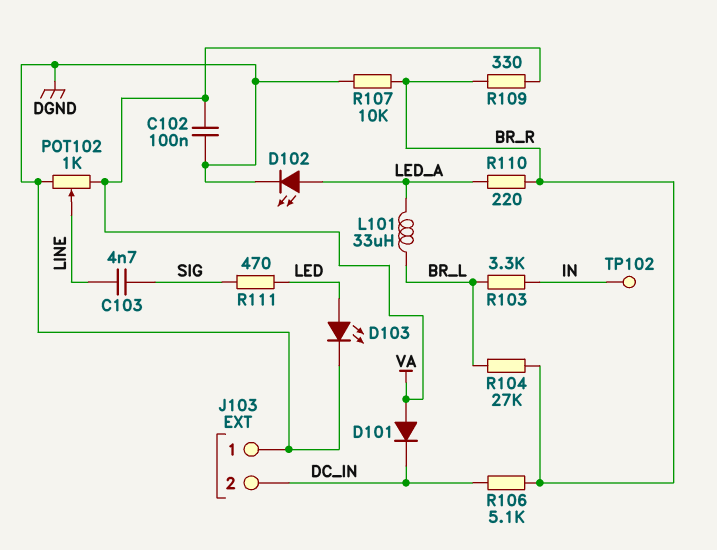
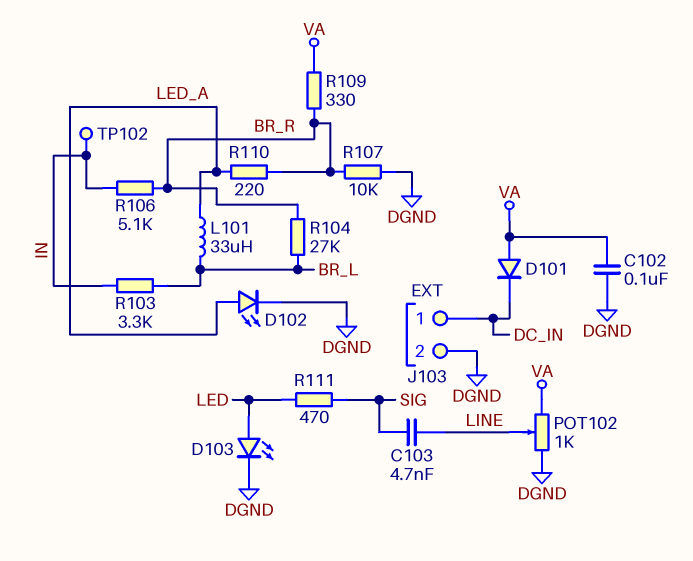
J103 pin 1: DGND -> DC_IN
J103 pin 2: DC_IN -> DGND
R106: 5.1k (BR_R, DC_IN) -> 5.1k (BR_R, IN)

